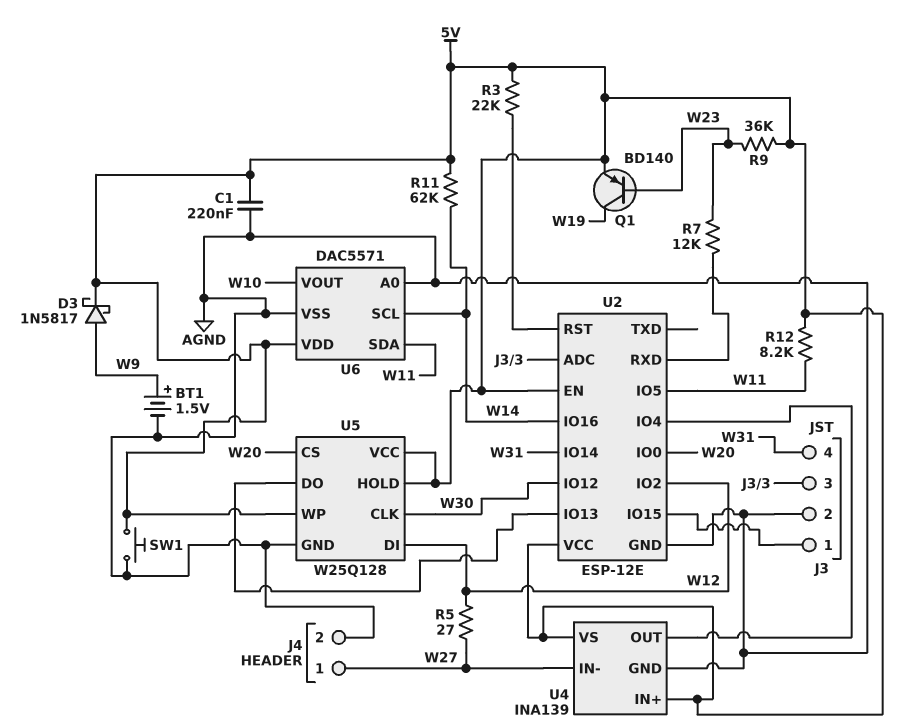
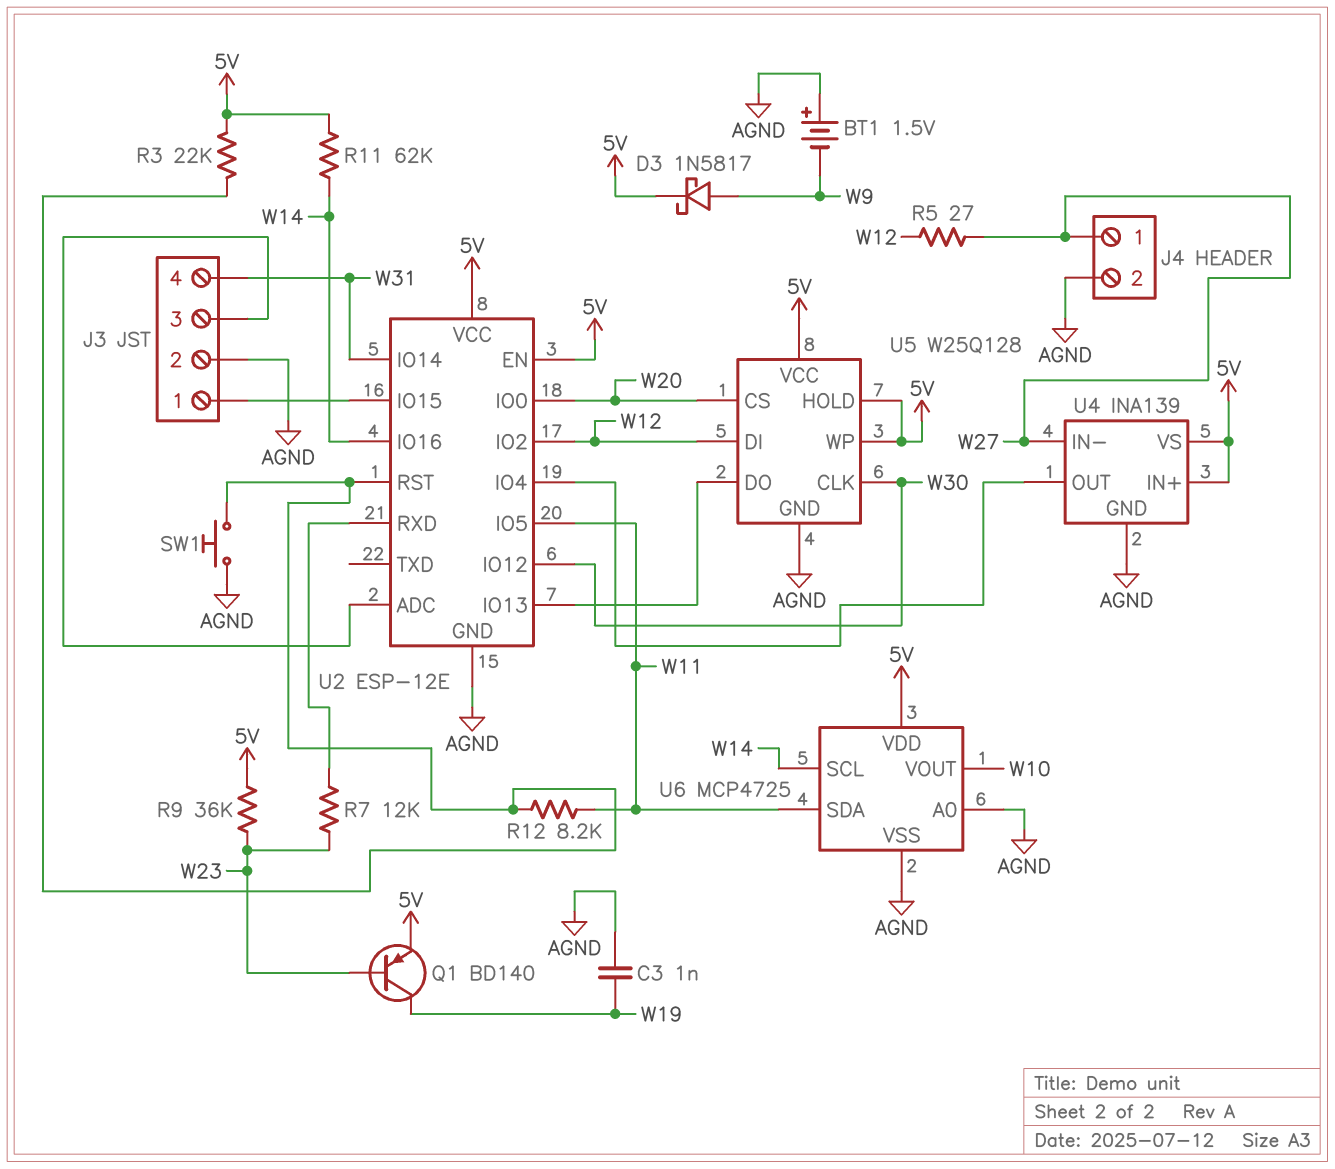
BT1: 1.5V (plus W9, minus AGND) -> 1.5V (plus AGND, minus W9)
C1: 220nF (5V, AGND) -> none
C3: none -> 1nF (AGND, W19)
R12: 8.2k (5V, W11) -> 8.2k (U2/RST, W11)
SW1: button (5V, AGND) -> button (AGND, U2/RST)
U6: DAC5571 -> MCP4725

